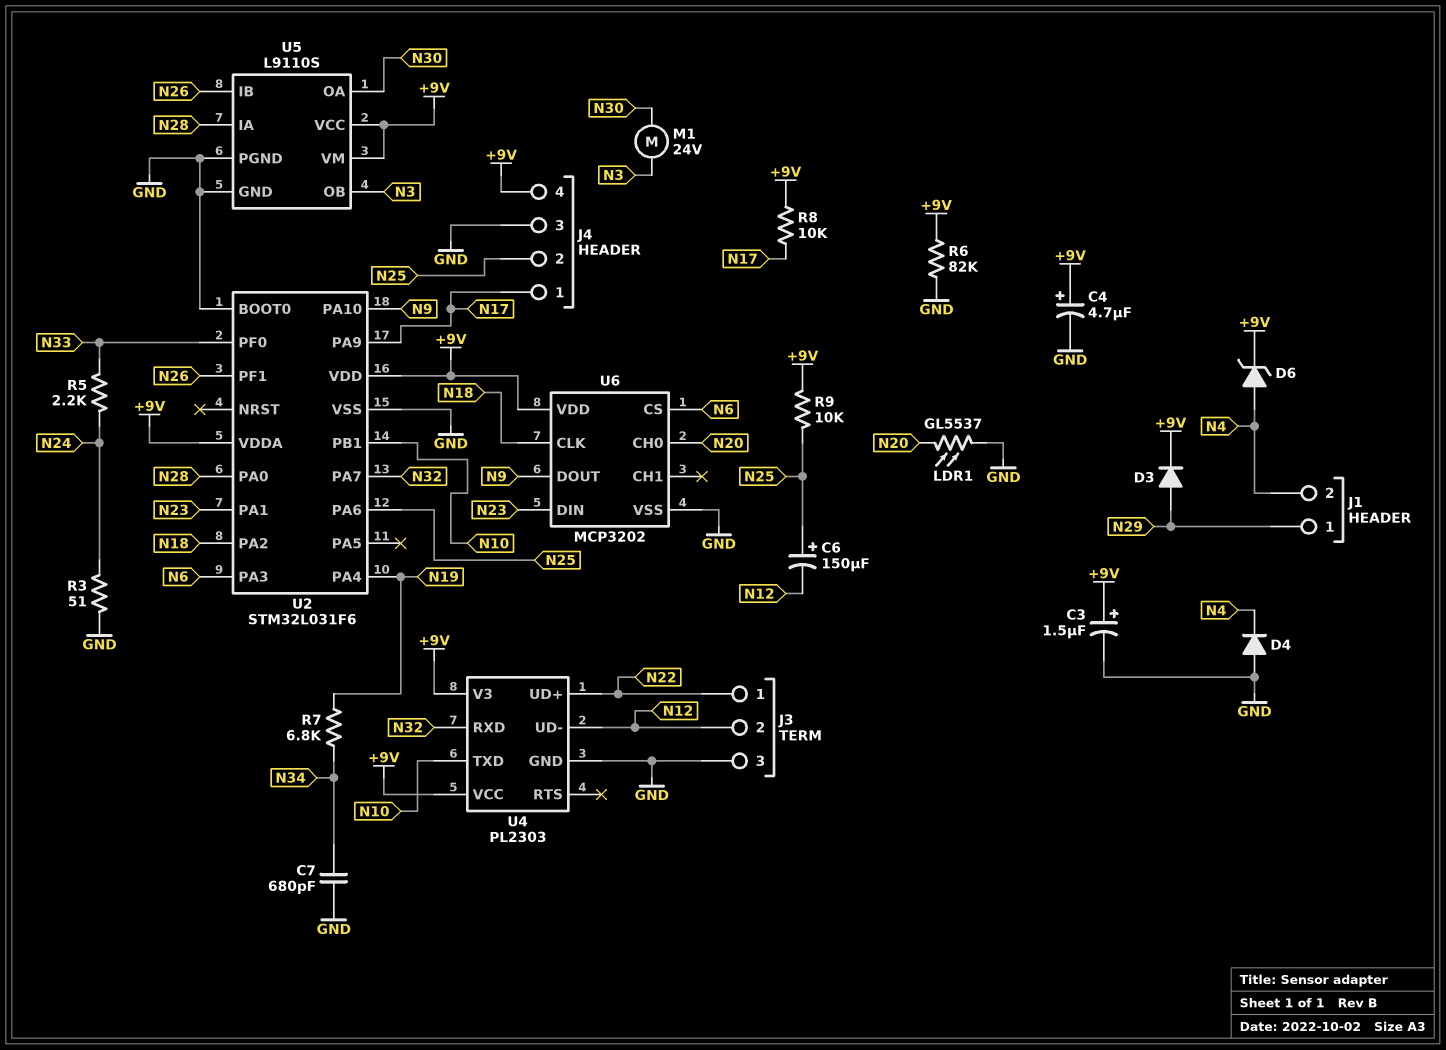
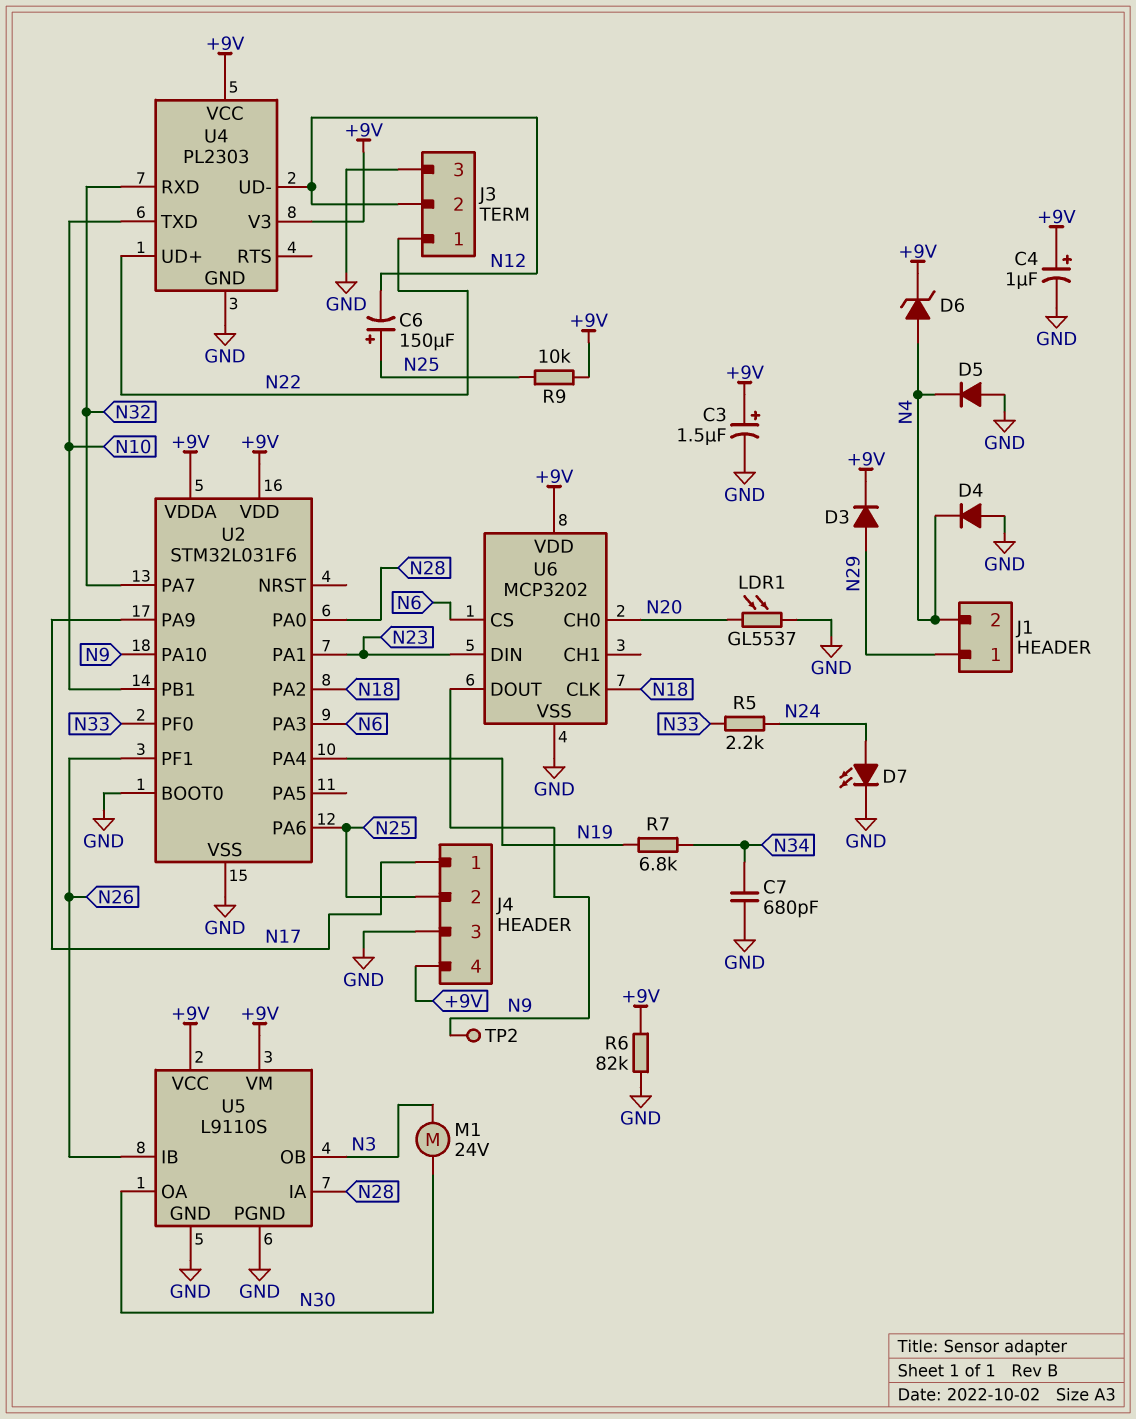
C4: 4.7uF (plus +9V, minus GND) -> 1uF (plus +9V, minus GND)
D5: none -> diode (A GND, K N4)
D7: none -> LED (A N24, K GND)
R3: 51 (GND, N24) -> none
R8: 10k (+9V, N17) -> none
TP2: none -> test point (N9)

